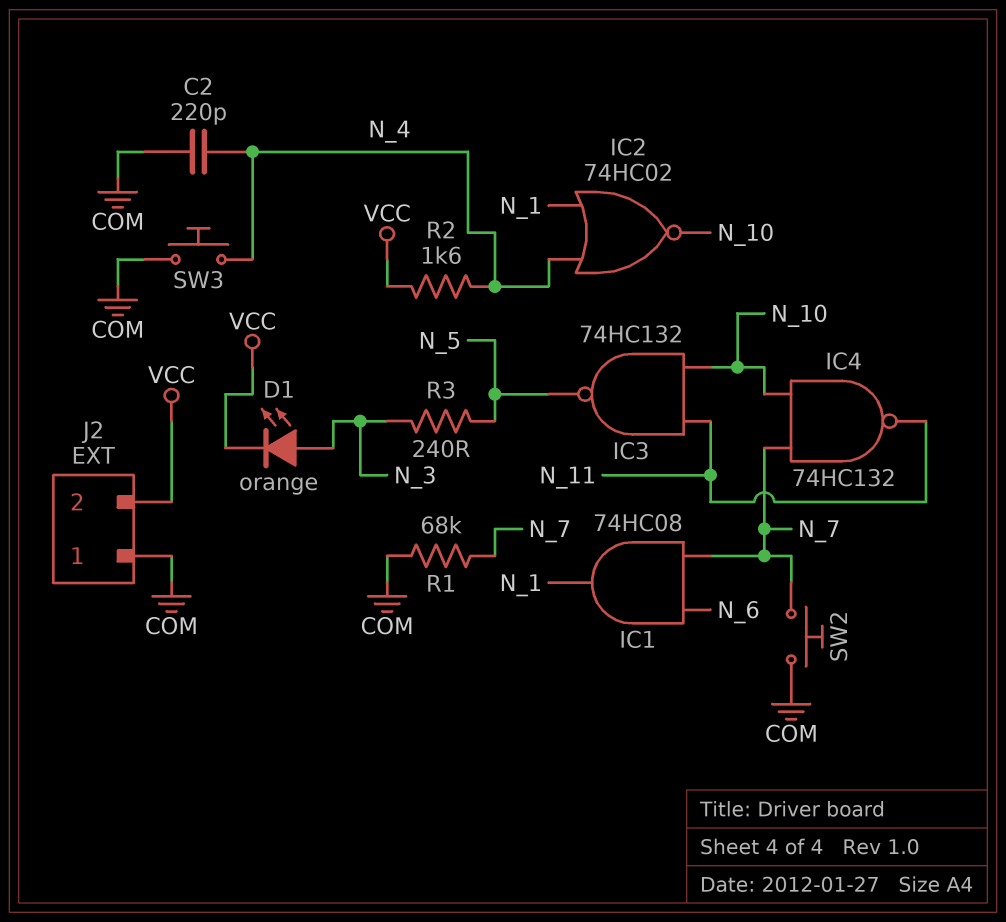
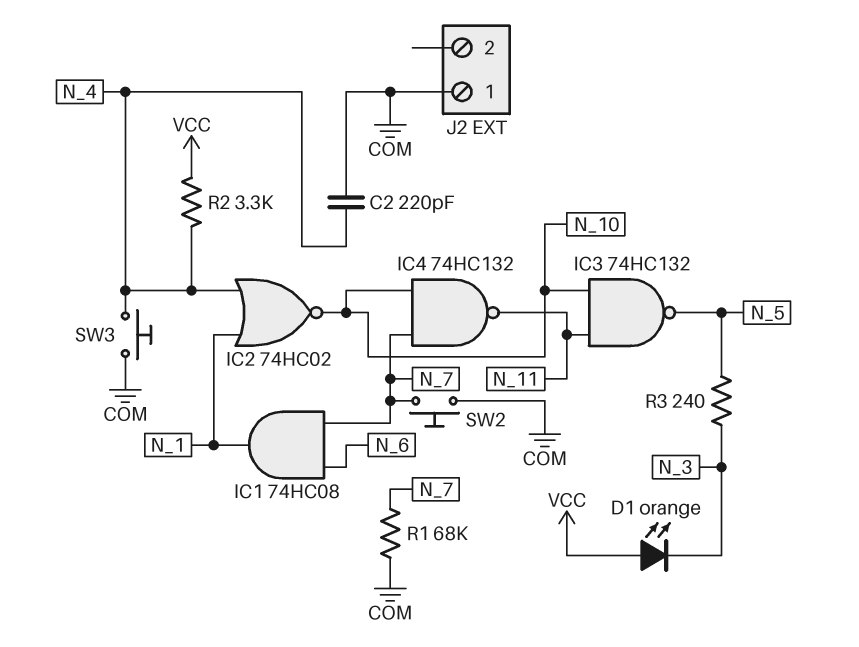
D1: LED orange (A N_3, K VCC) -> LED orange (A VCC, K N_3)
J2 pin 2: VCC -> none
R2: 1.6k (N_4, VCC) -> 3.3k (N_4, VCC)

